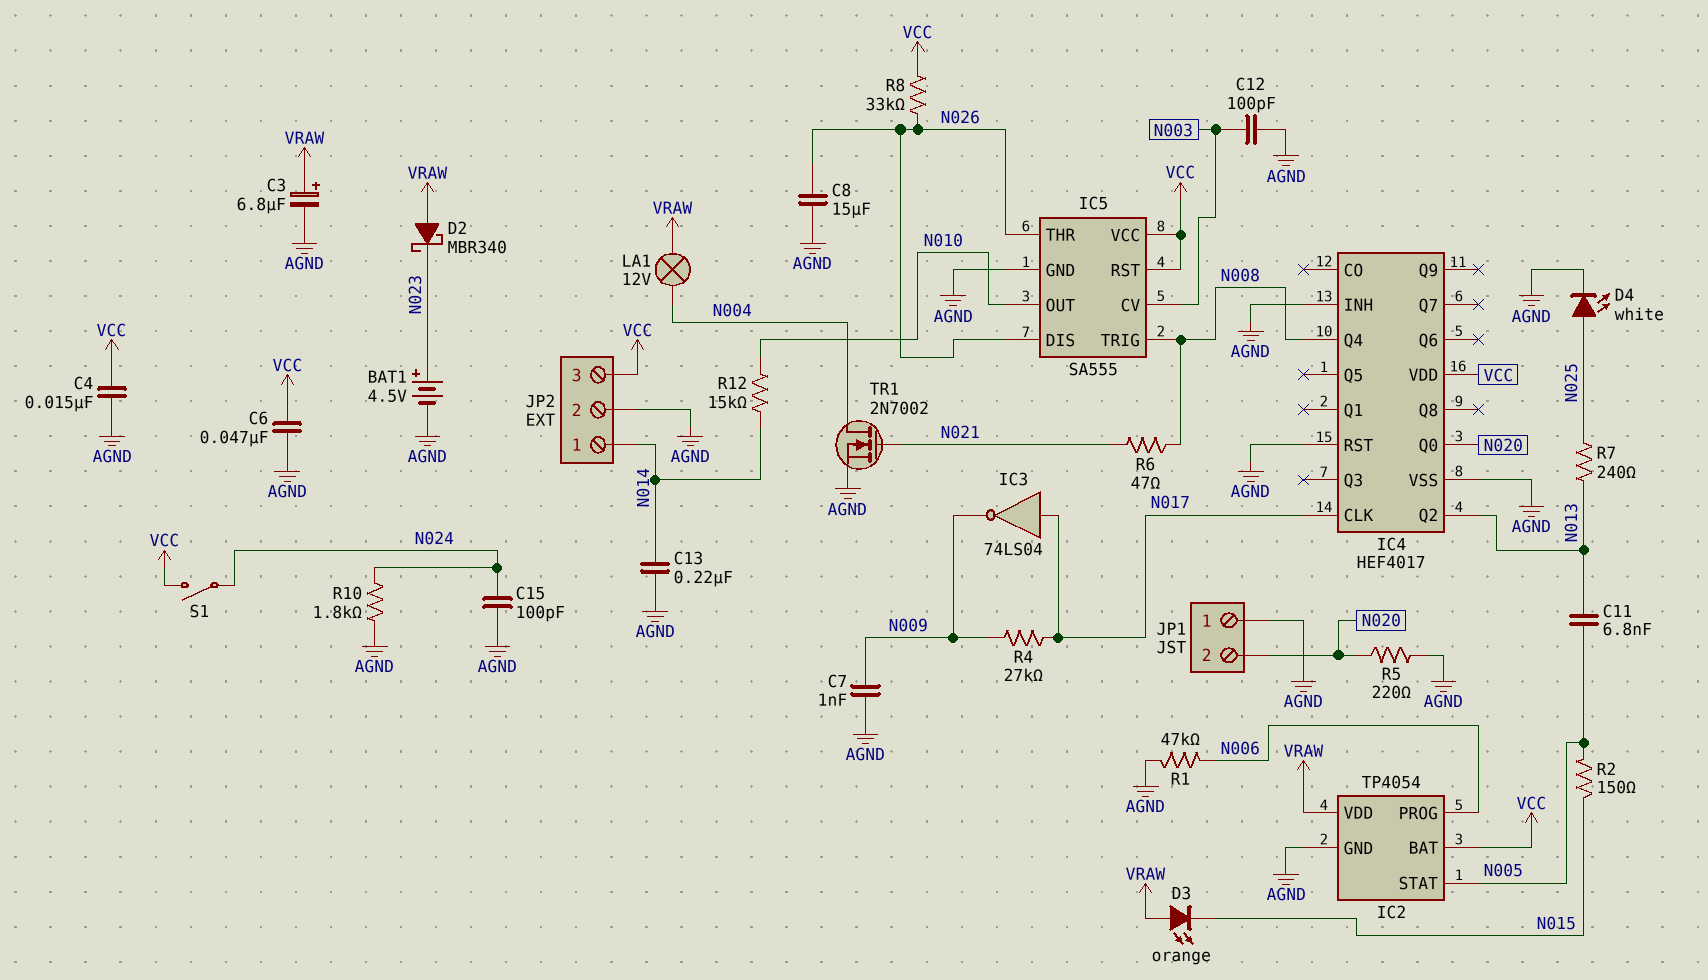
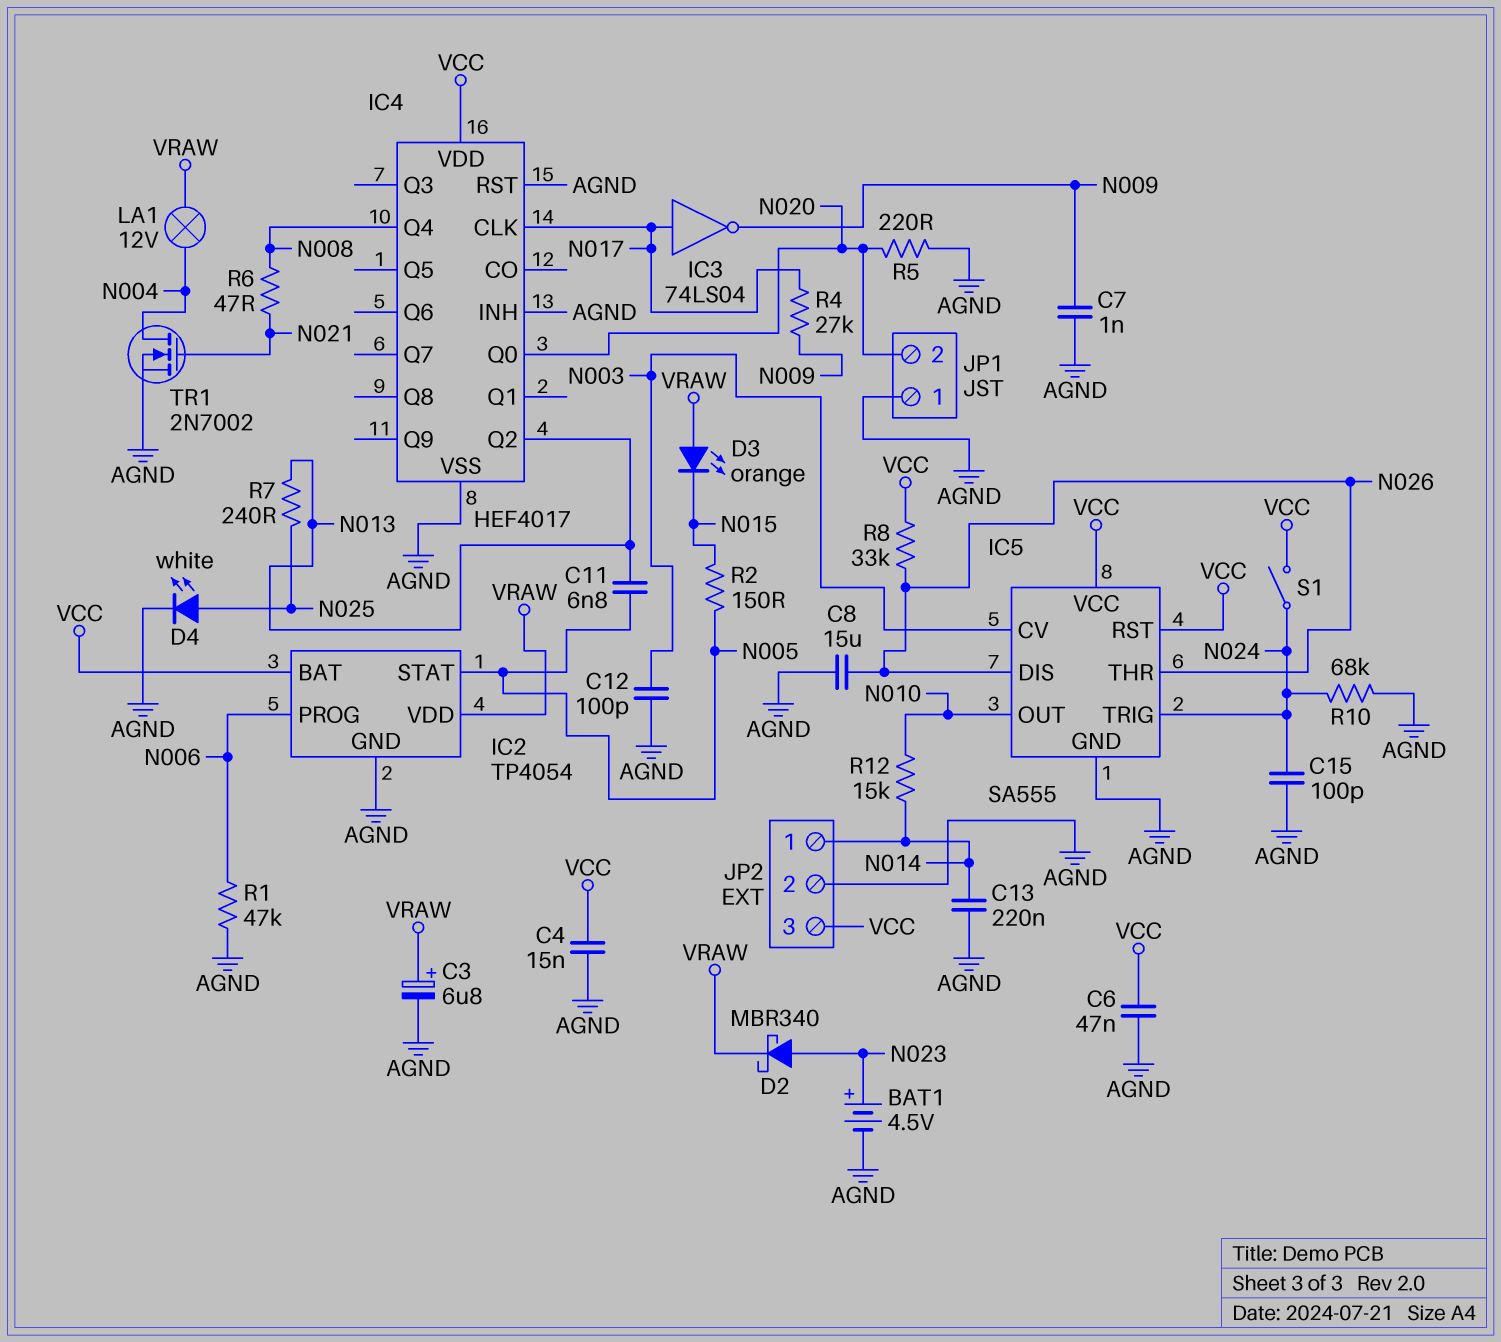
D2: schottky MBR340 (A VRAW, K N023) -> schottky MBR340 (A N023, K VRAW)
IC5 pin TRIG: N008 -> N024
R10: 1.8k (AGND, N024) -> 68k (AGND, N024)

